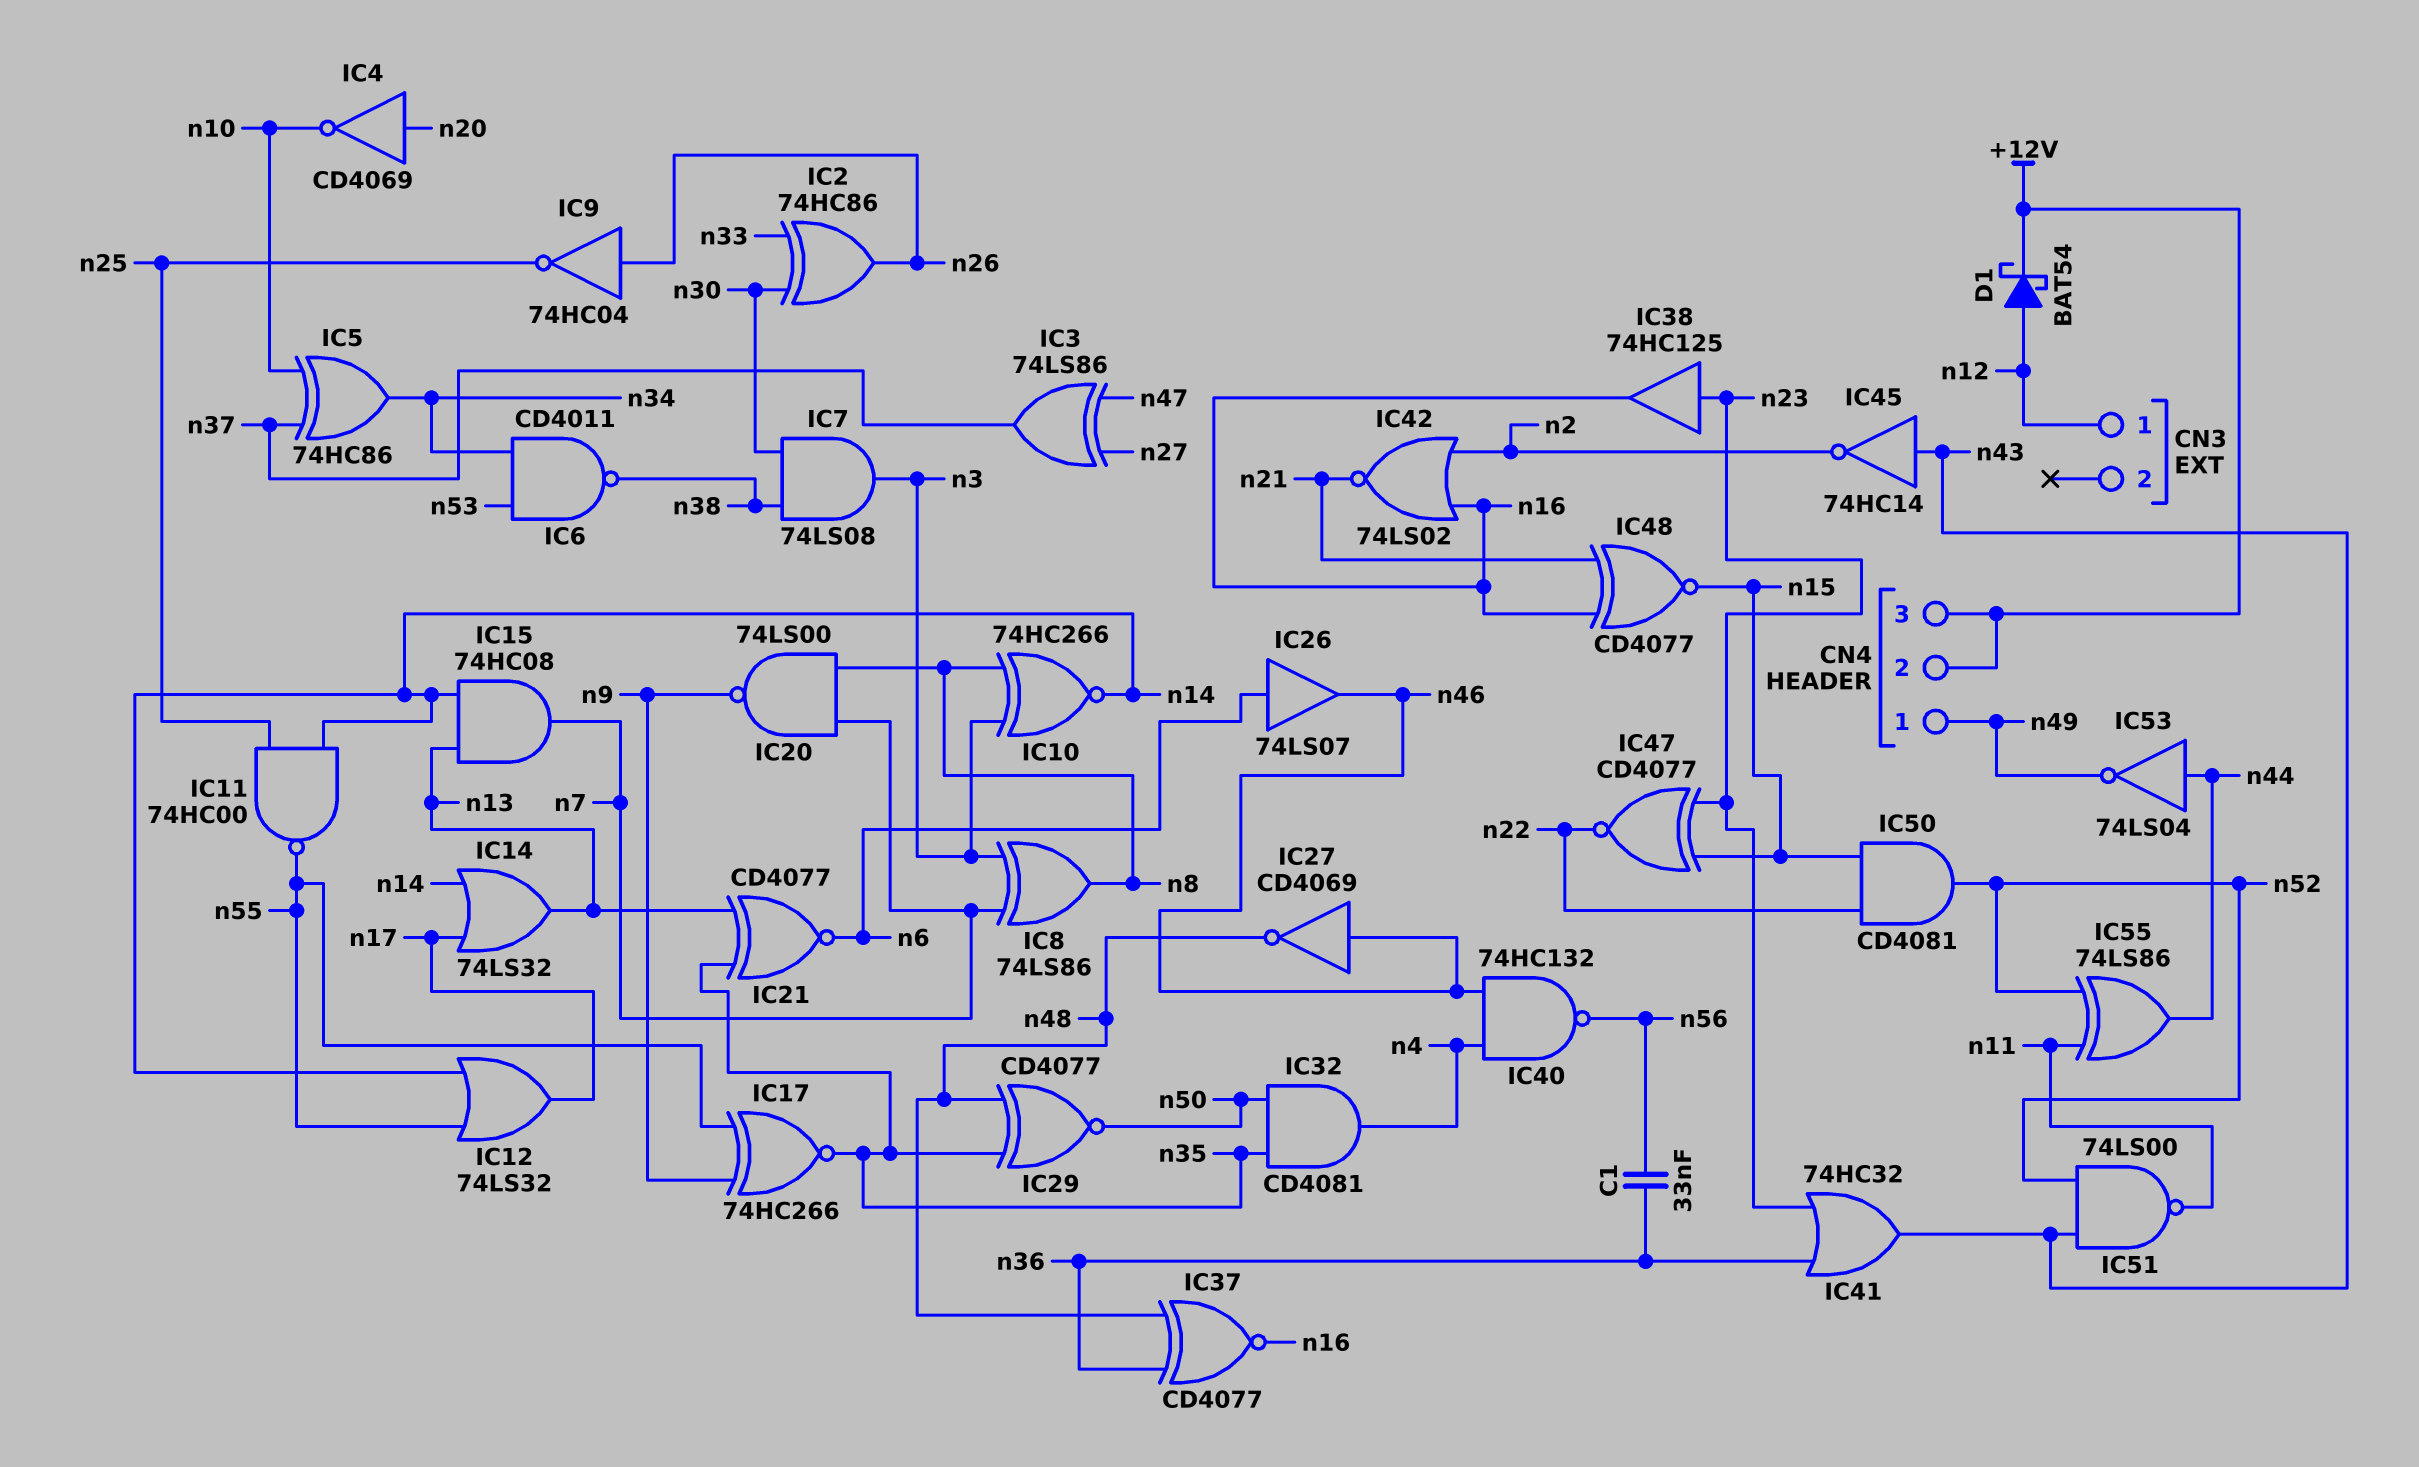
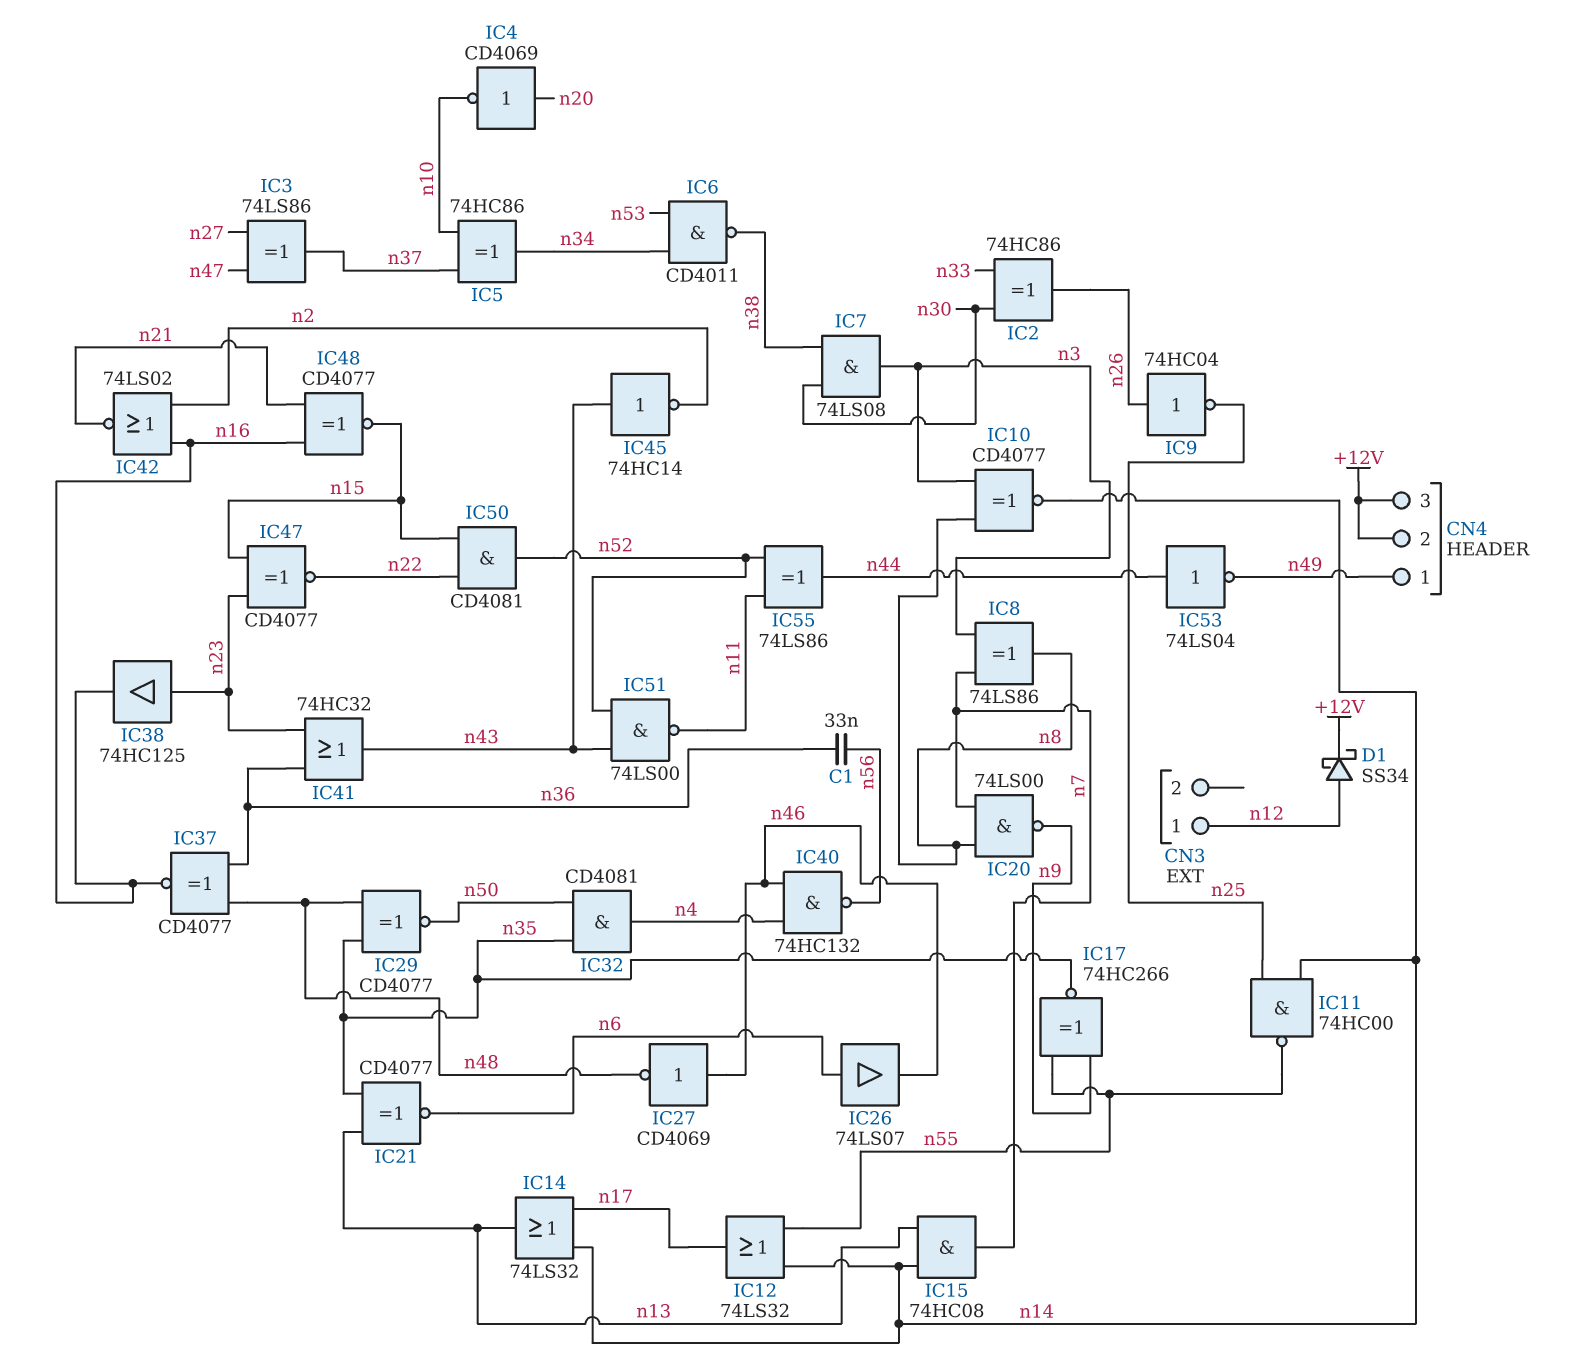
D1: schottky BAT54 (A n12, K +12V) -> schottky SS34 (A n12, K +12V)
IC10: XNOR 74HC266 (in n3, in n8, out n14) -> XNOR CD4077 (in n3, in n8, out n14)

